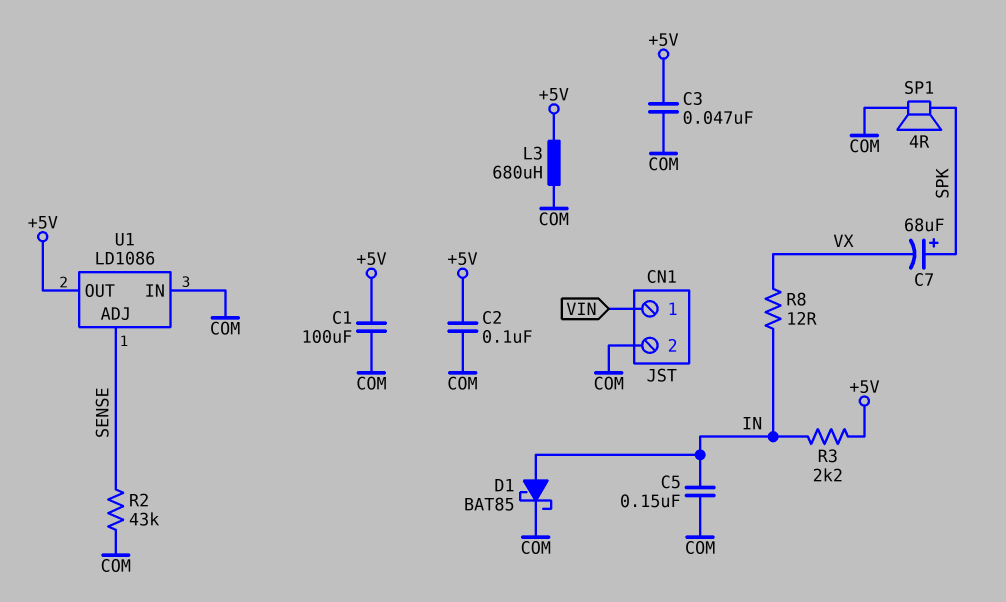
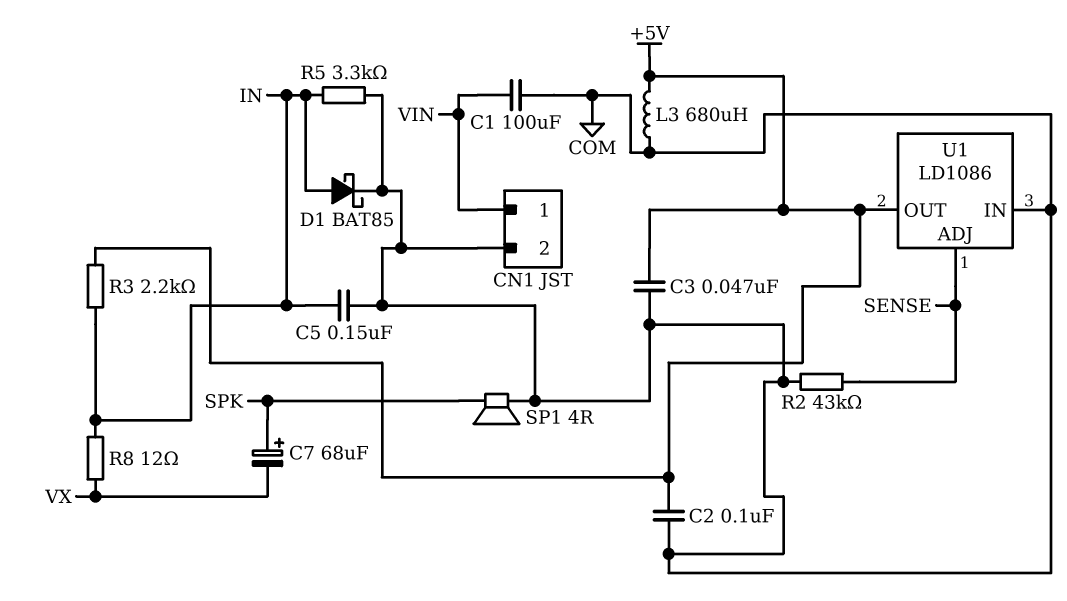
C1: 100uF (+5V, COM) -> 100uF (COM, VIN)
R5: none -> 3.3k (COM, IN)

